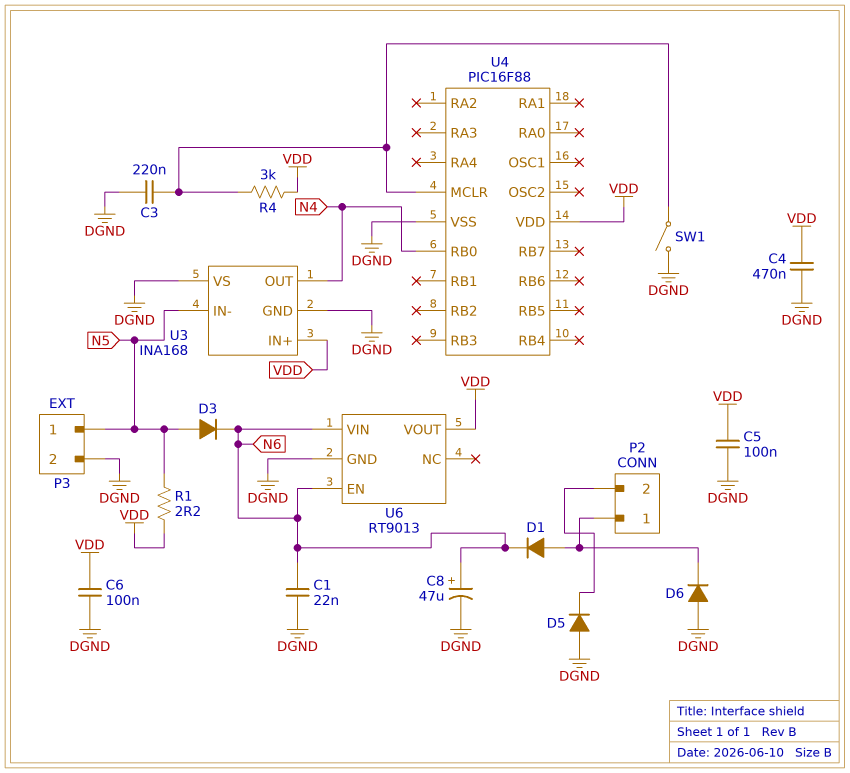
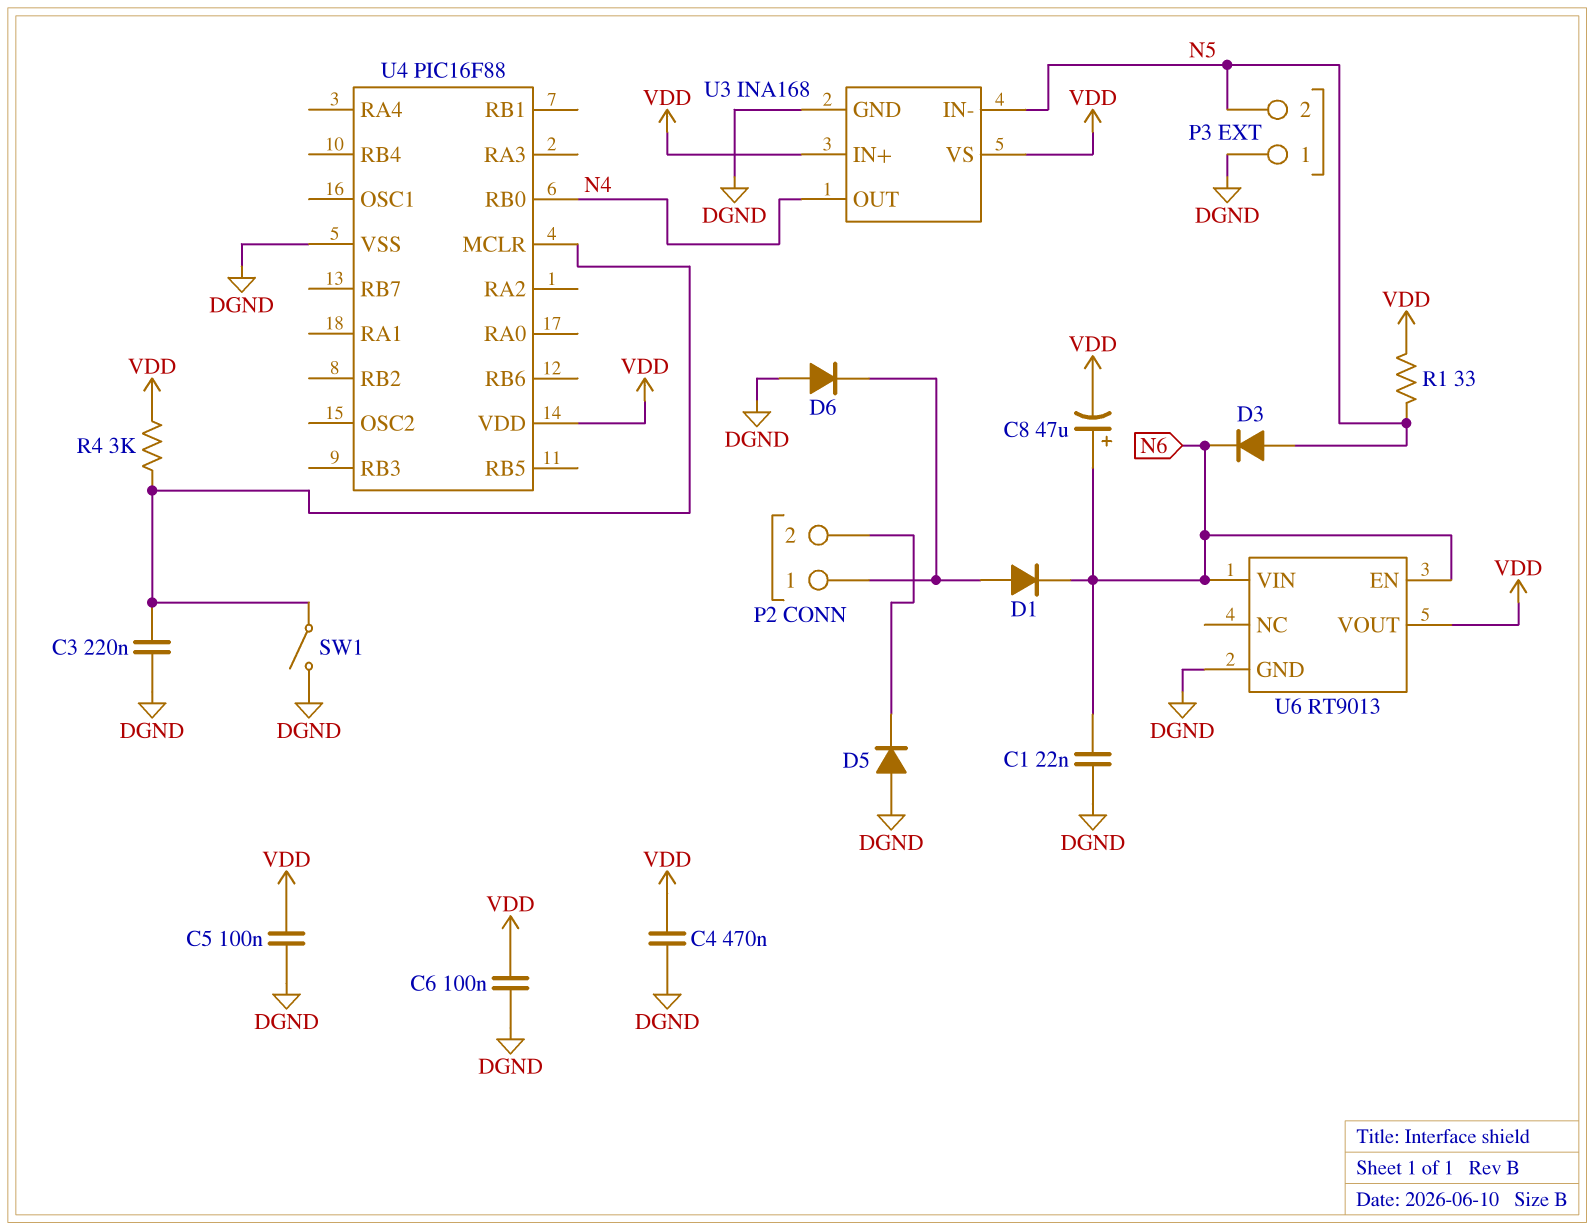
C8: 47uF (plus N6, minus DGND) -> 47uF (plus N6, minus VDD)
P3 pin 1: N5 -> DGND
P3 pin 2: DGND -> N5
R1: 2.2 (N5, VDD) -> 33 (N5, VDD)
U3 pin VS: DGND -> VDD

